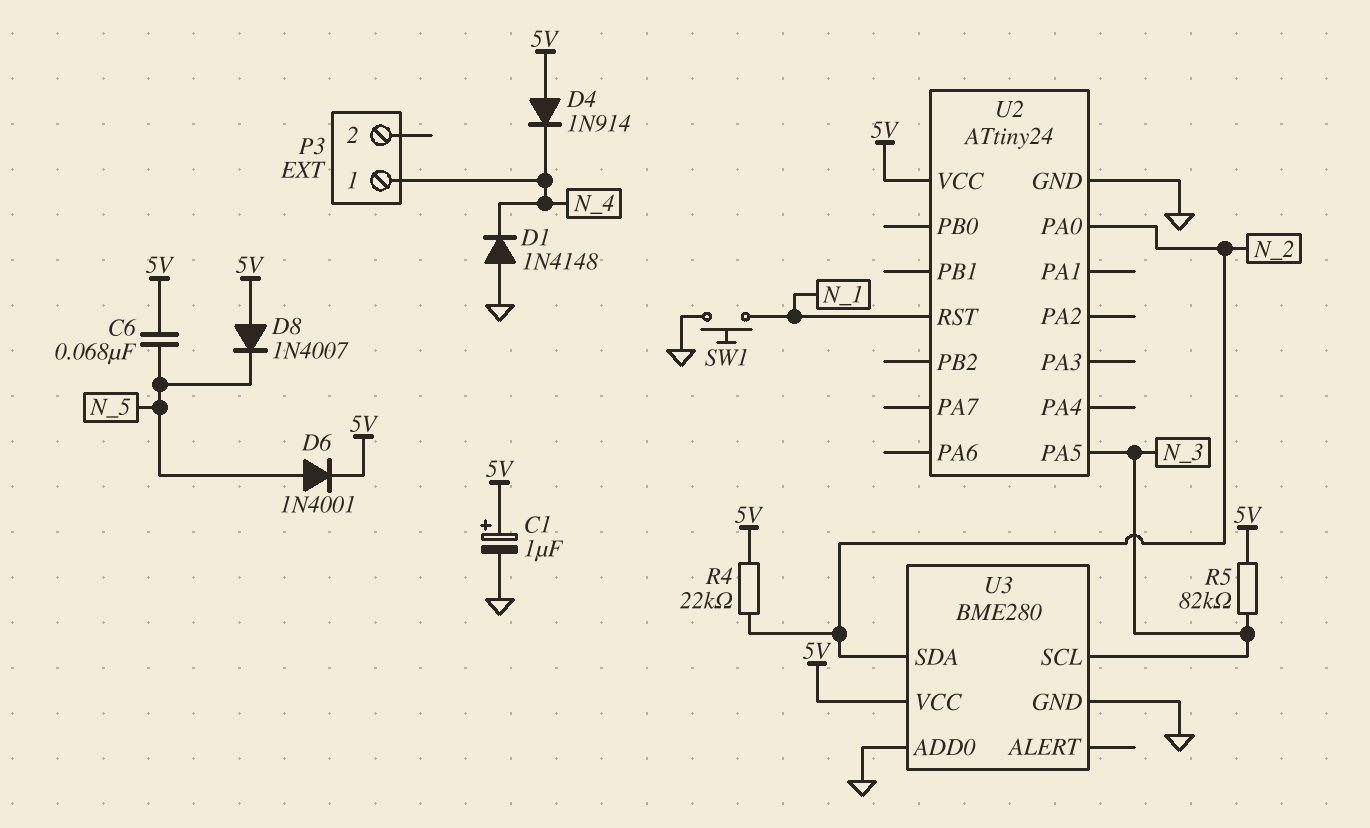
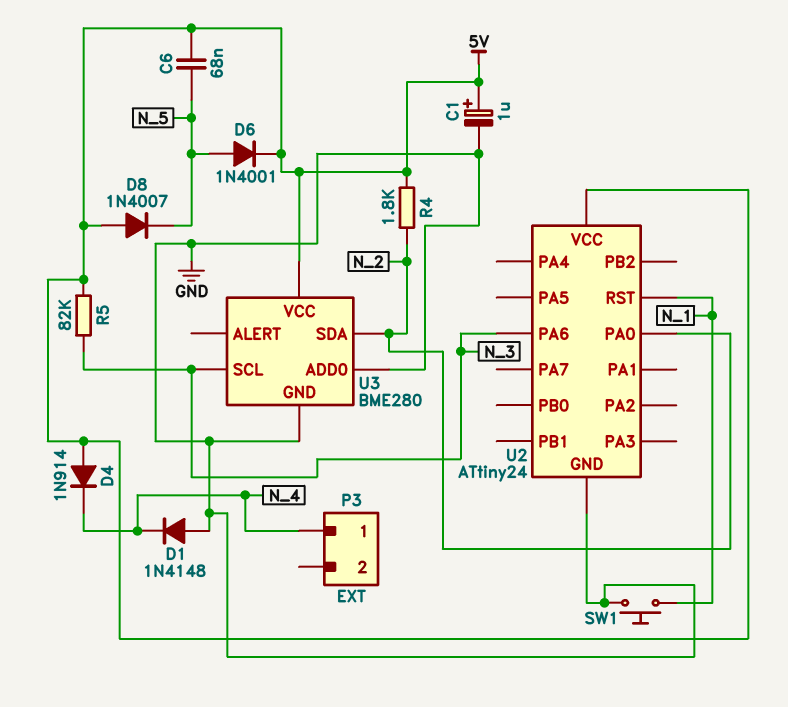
R4: 22k (5V, N_2) -> 1.8k (5V, N_2)
U2 pin PA5: N_3 -> none
U2 pin PA6: none -> N_3

